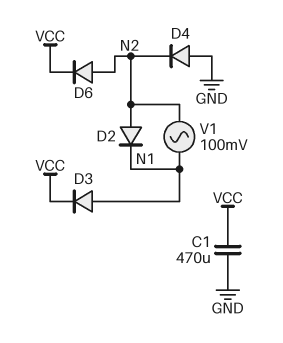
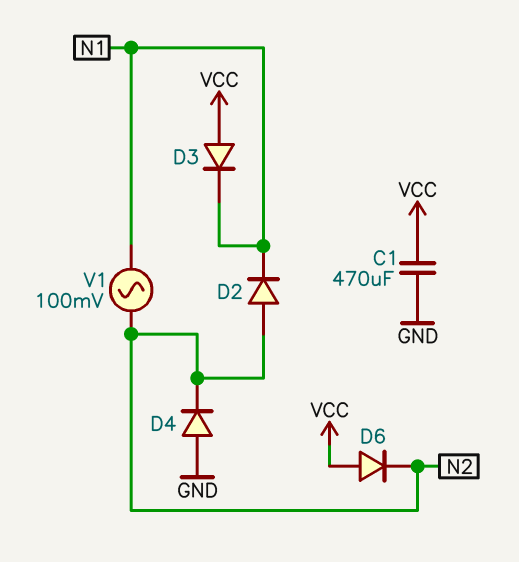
D3: diode (A N1, K VCC) -> diode (A VCC, K N1)
D6: diode (A N2, K VCC) -> diode (A VCC, K N2)

